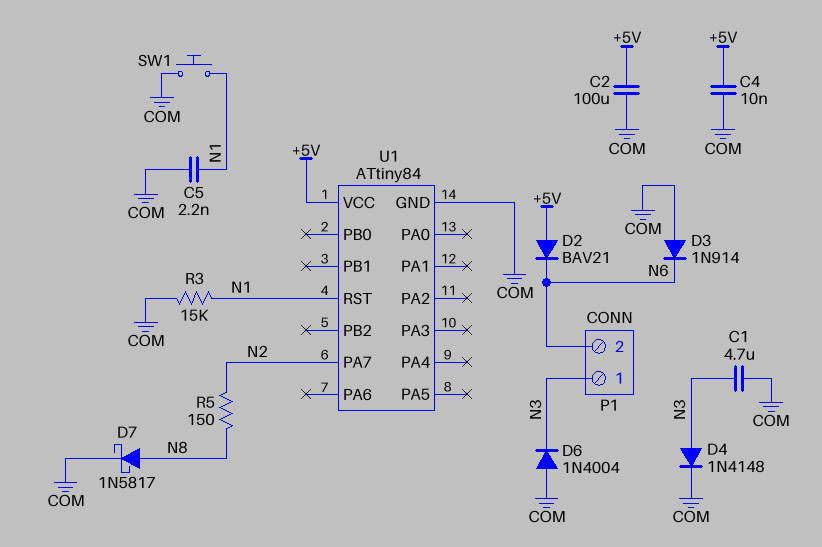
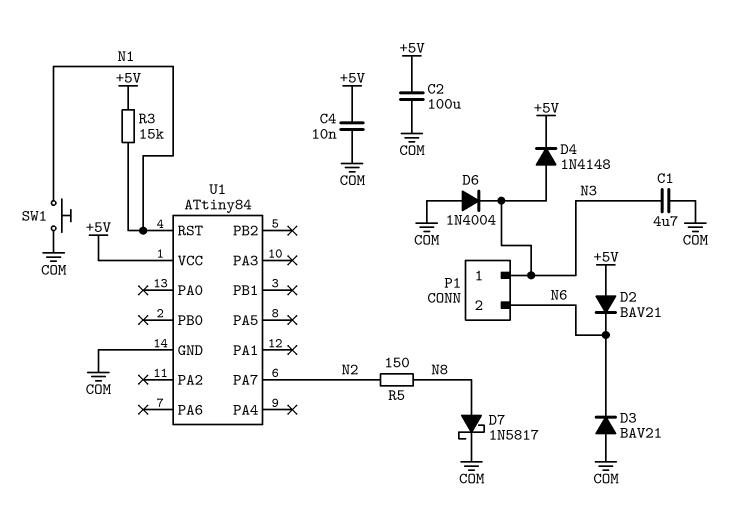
C5: 2.2nF (COM, N1) -> none
D3: diode 1N914 (A COM, K N6) -> diode BAV21 (A COM, K N6)
D4: diode 1N4148 (A N3, K COM) -> diode 1N4148 (A N3, K +5V)
R3: 15k (COM, N1) -> 15k (+5V, N1)

